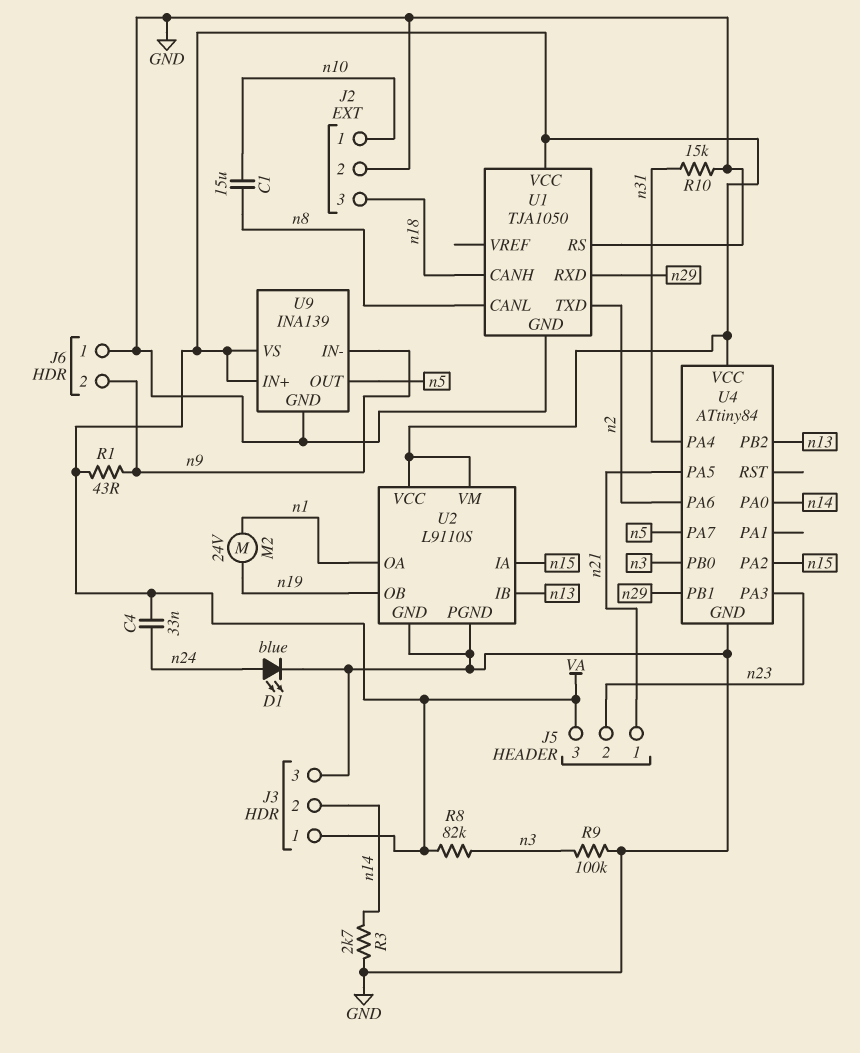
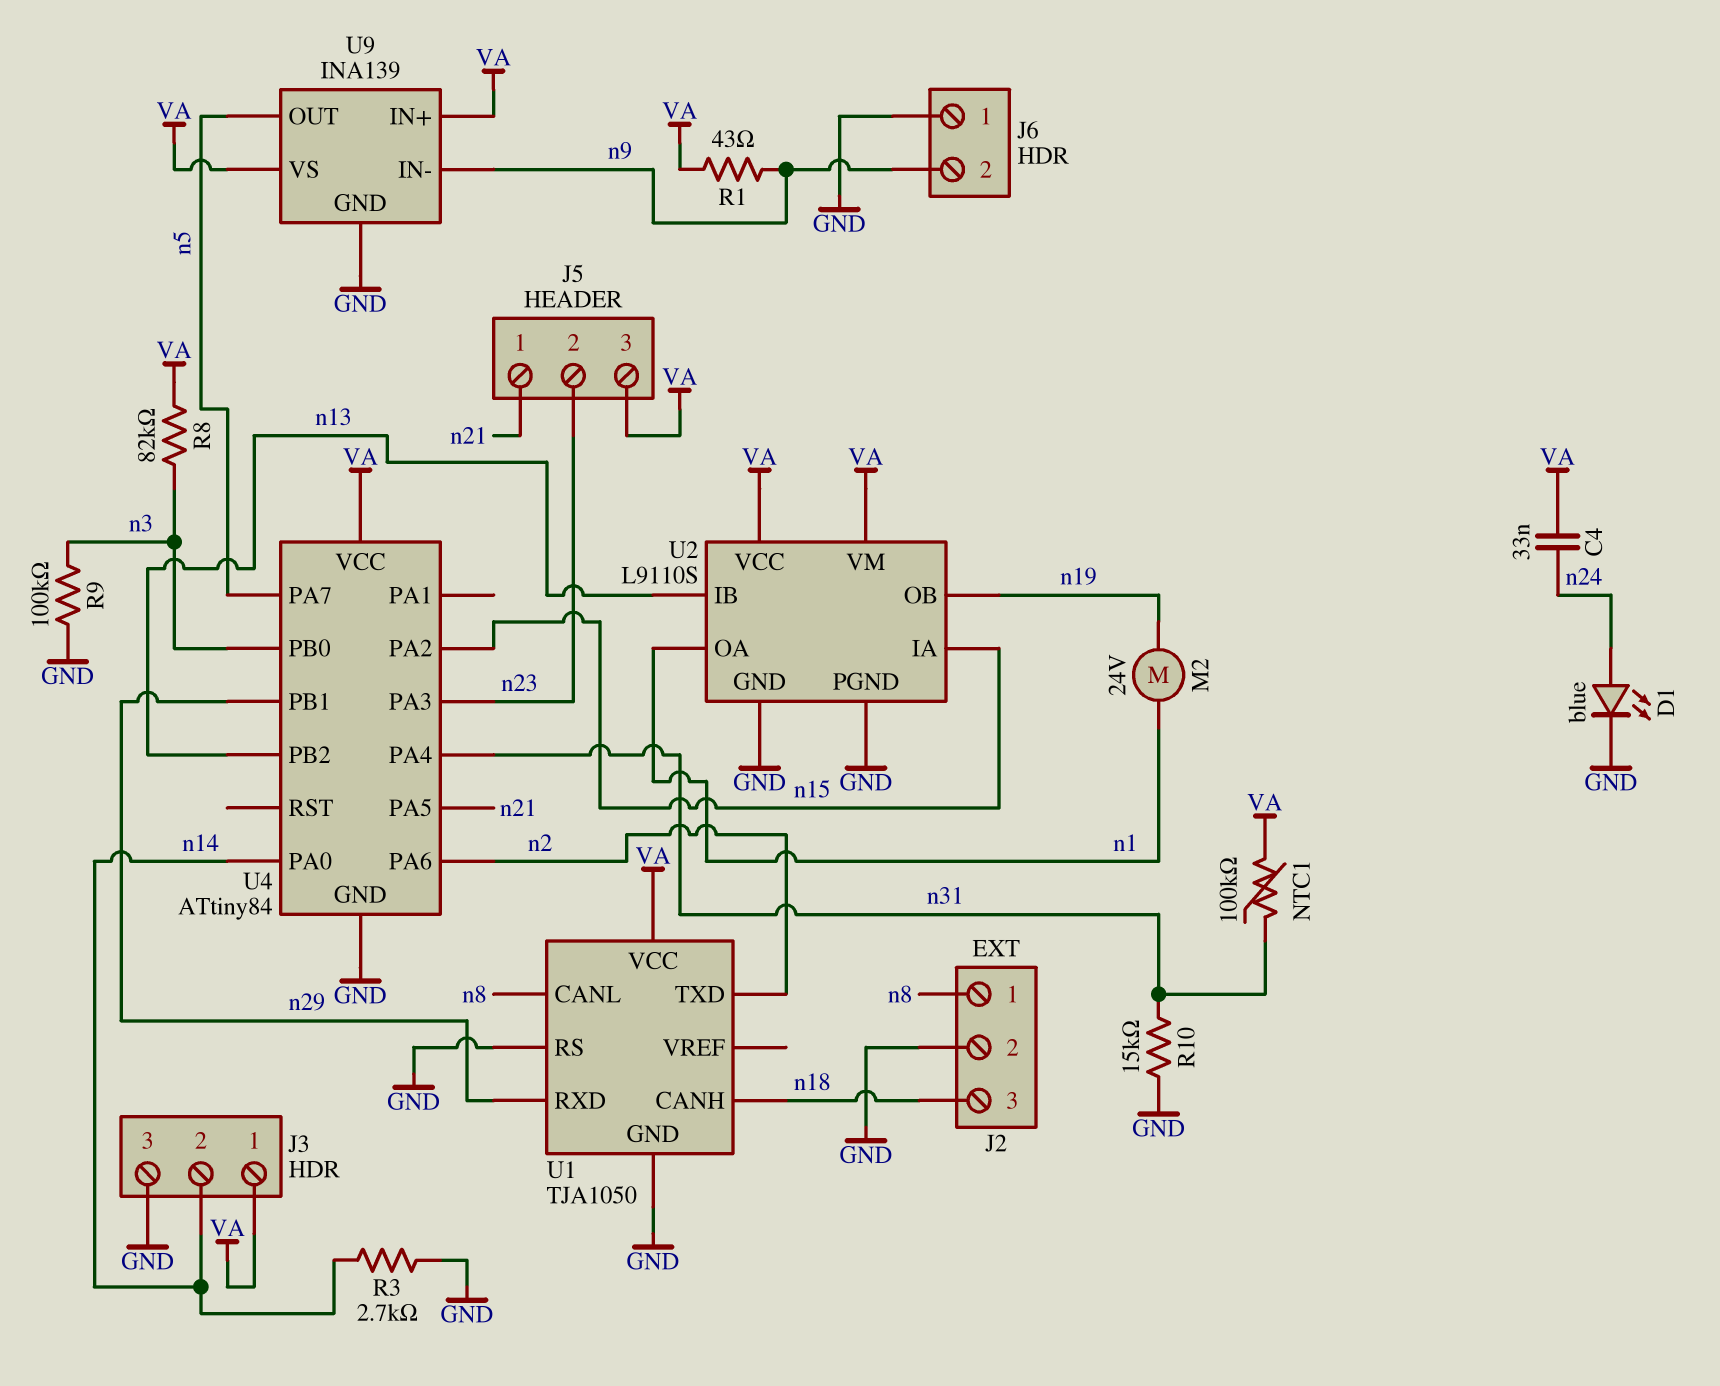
C1: 15uF (n8, n10) -> none
J2 pin 1: n10 -> n8
NTC1: none -> 100k (VA, n31)

